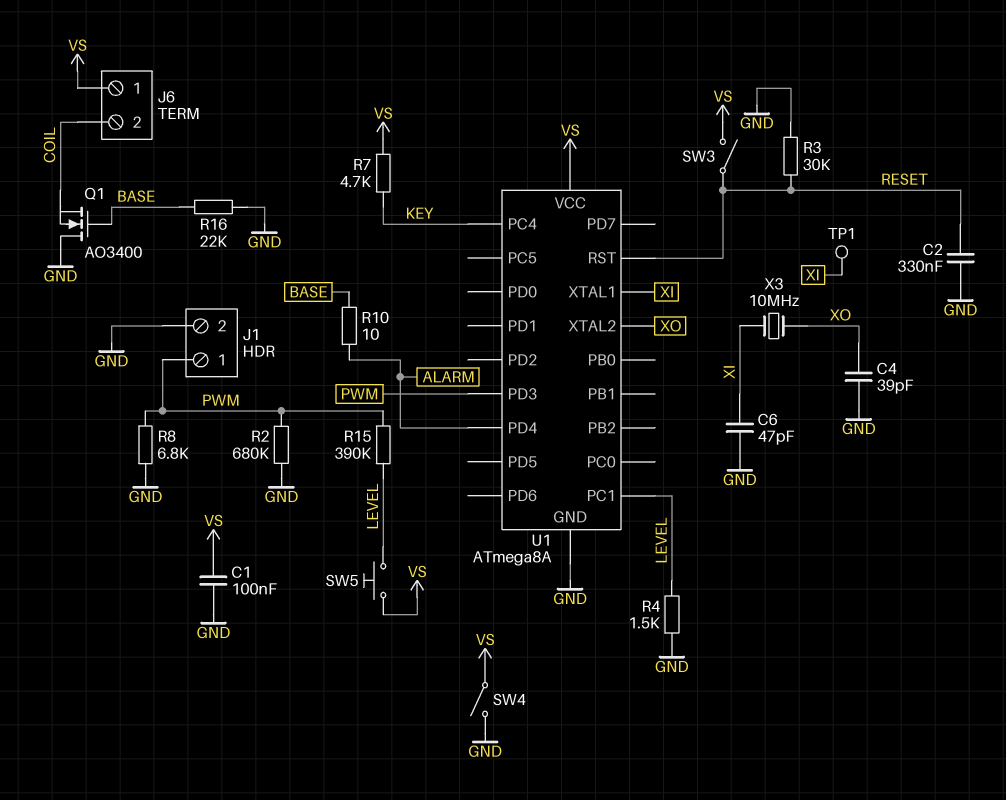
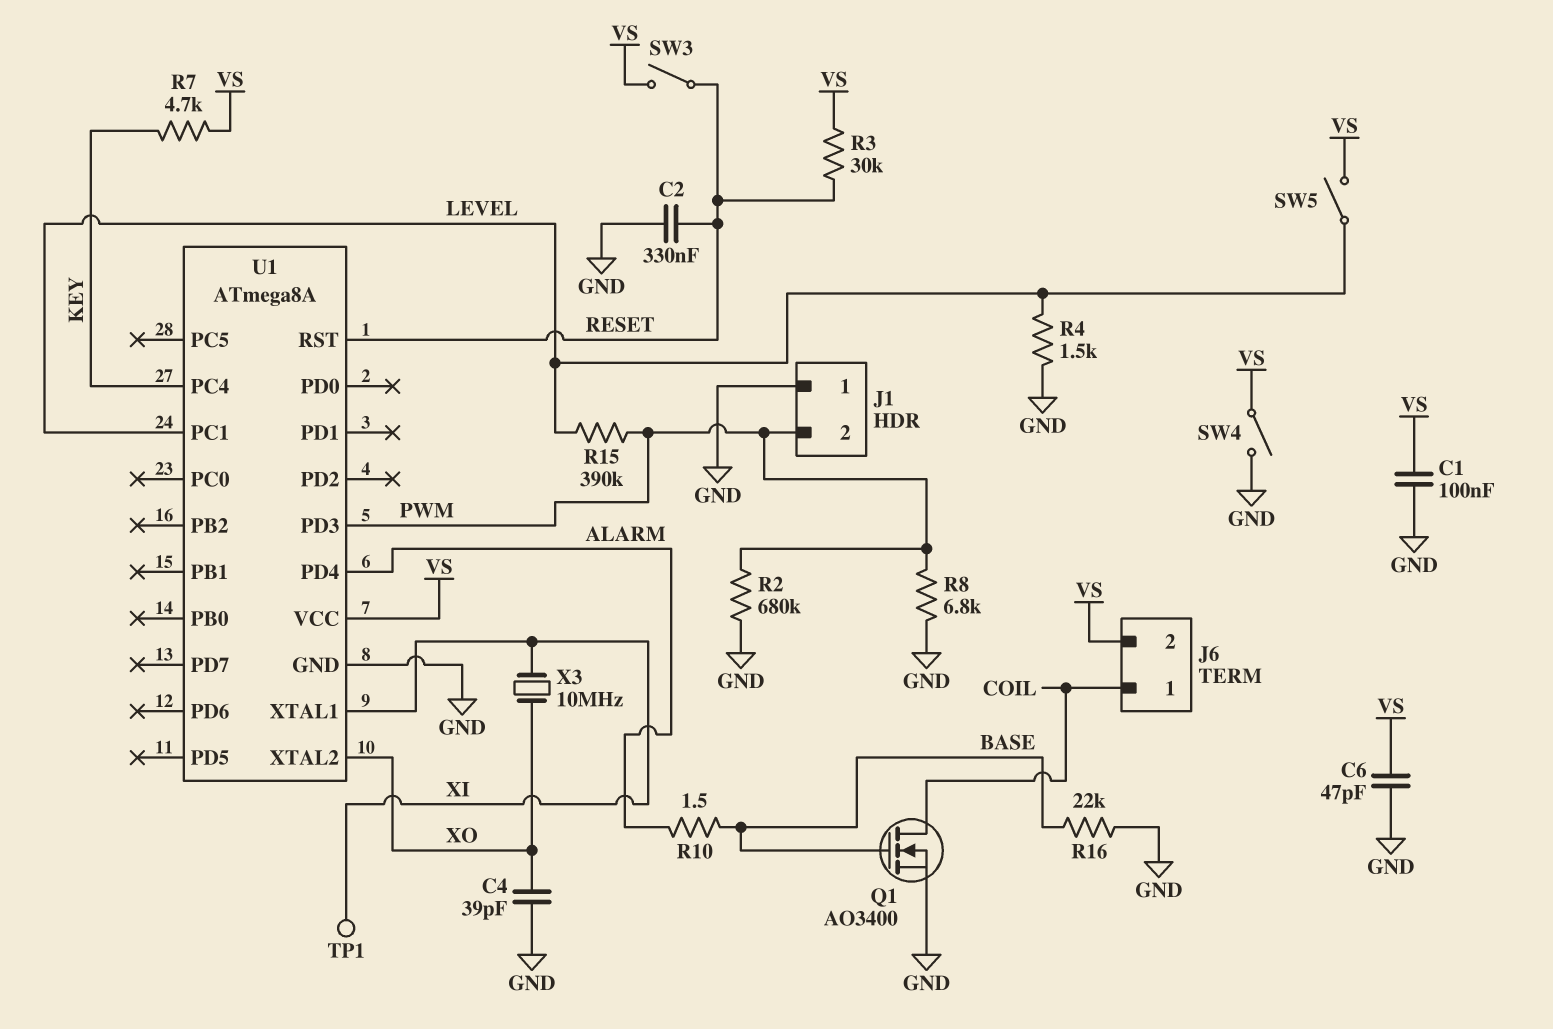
C6: 47pF (GND, XI) -> 47pF (GND, VS)
J1 pin 1: PWM -> GND
J1 pin 2: GND -> PWM
J6 pin 1: VS -> COIL
J6 pin 2: COIL -> VS
Q1: NMOS AO3400 (G BASE, D GND, S COIL) -> NMOS AO3400 (G BASE, D COIL, S GND)
R3: 30k (GND, RESET) -> 30k (RESET, VS)
R10: 10 (ALARM, BASE) -> 1.5 (ALARM, BASE)
SW5: button (LEVEL, VS) -> switch (LEVEL, VS)

